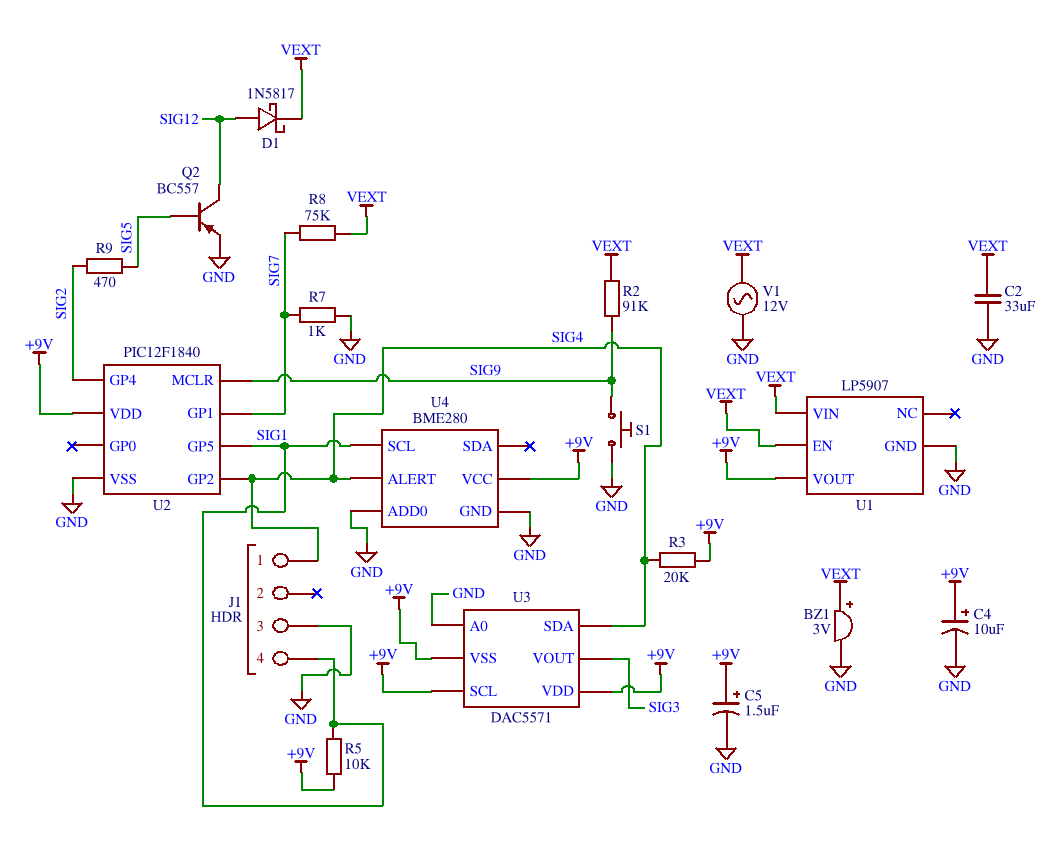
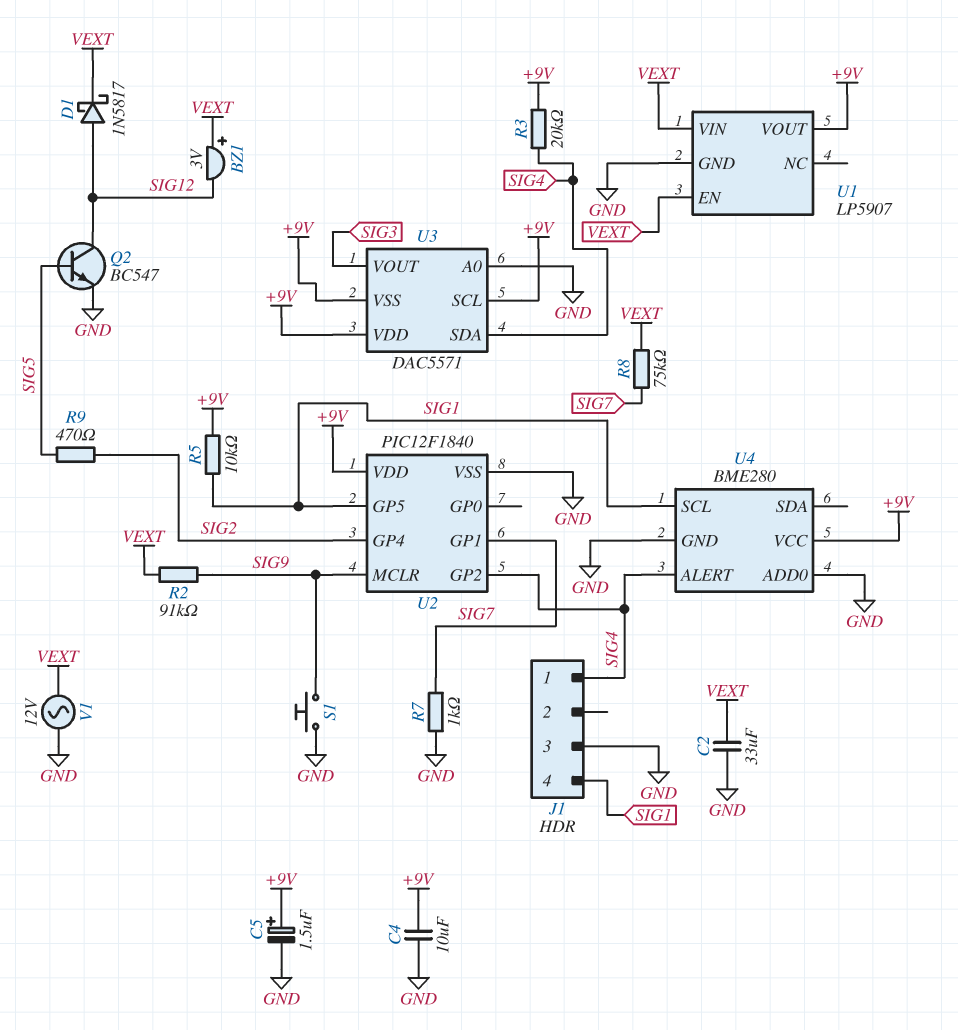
BZ1: buzzer 3V (plus VEXT, minus GND) -> buzzer 3V (plus VEXT, minus SIG12)
C4: 10uF (plus +9V, minus GND) -> 10uF (+9V, GND)
Q2: PNP BC557 (B SIG5, C SIG12, E GND) -> NPN BC547 (B SIG5, C SIG12, E GND)

